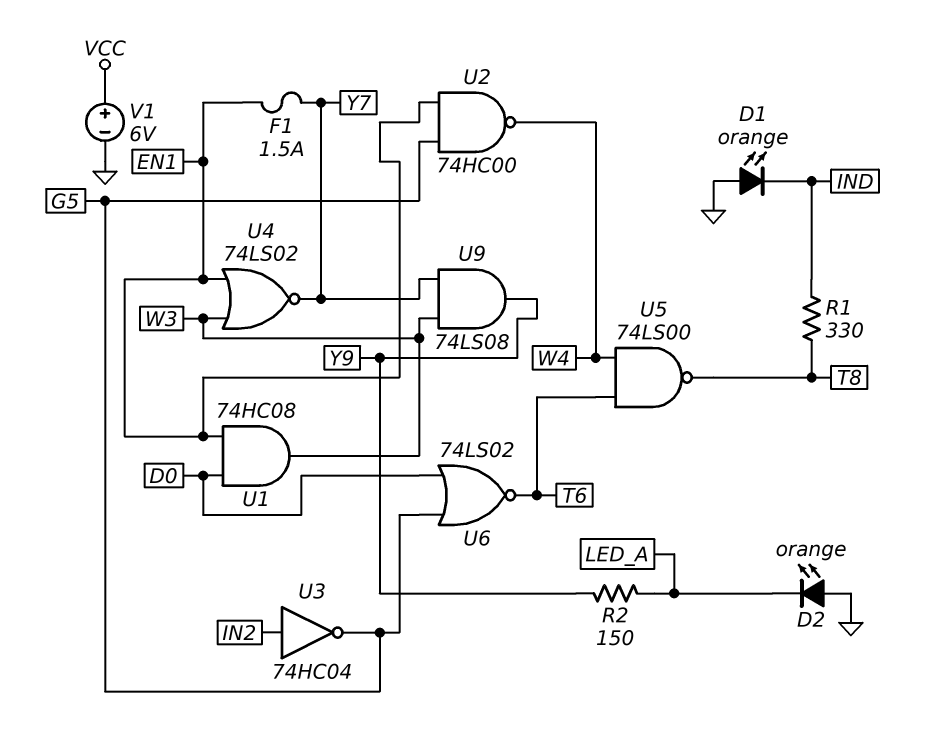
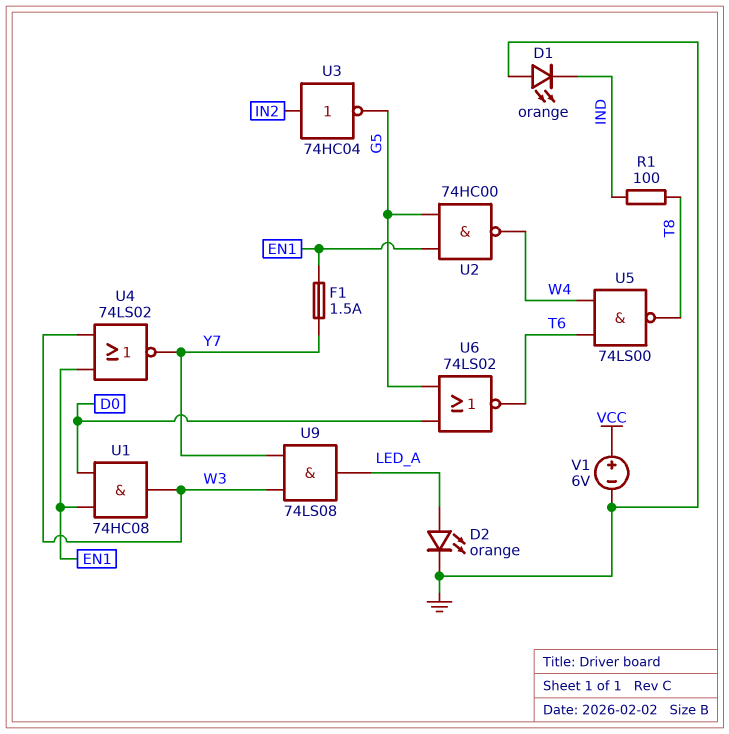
D2: LED orange (A GND, K LED_A) -> LED orange (A LED_A, K GND)
R1: 330 (IND, T8) -> 100 (IND, T8)
R2: 150 (LED_A, Y9) -> none
U9: AND 74LS08 (in W3, in Y7, out Y9) -> AND 74LS08 (in W3, in Y7, out LED_A)

